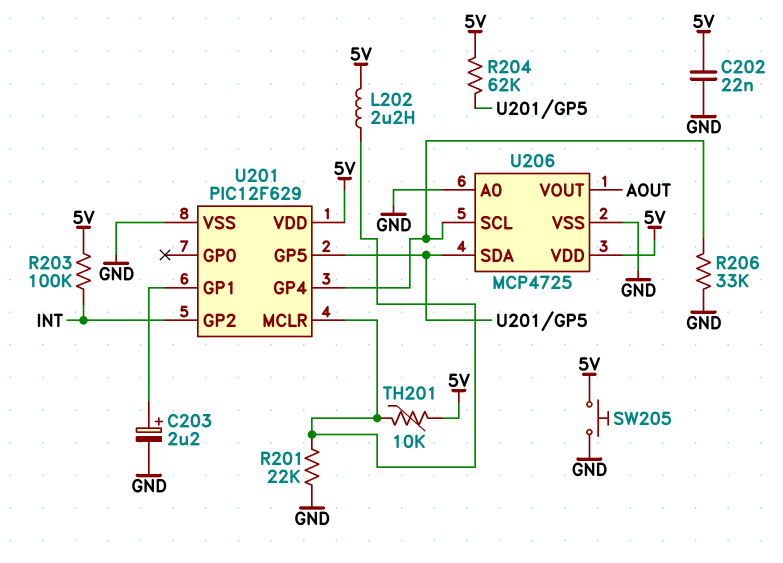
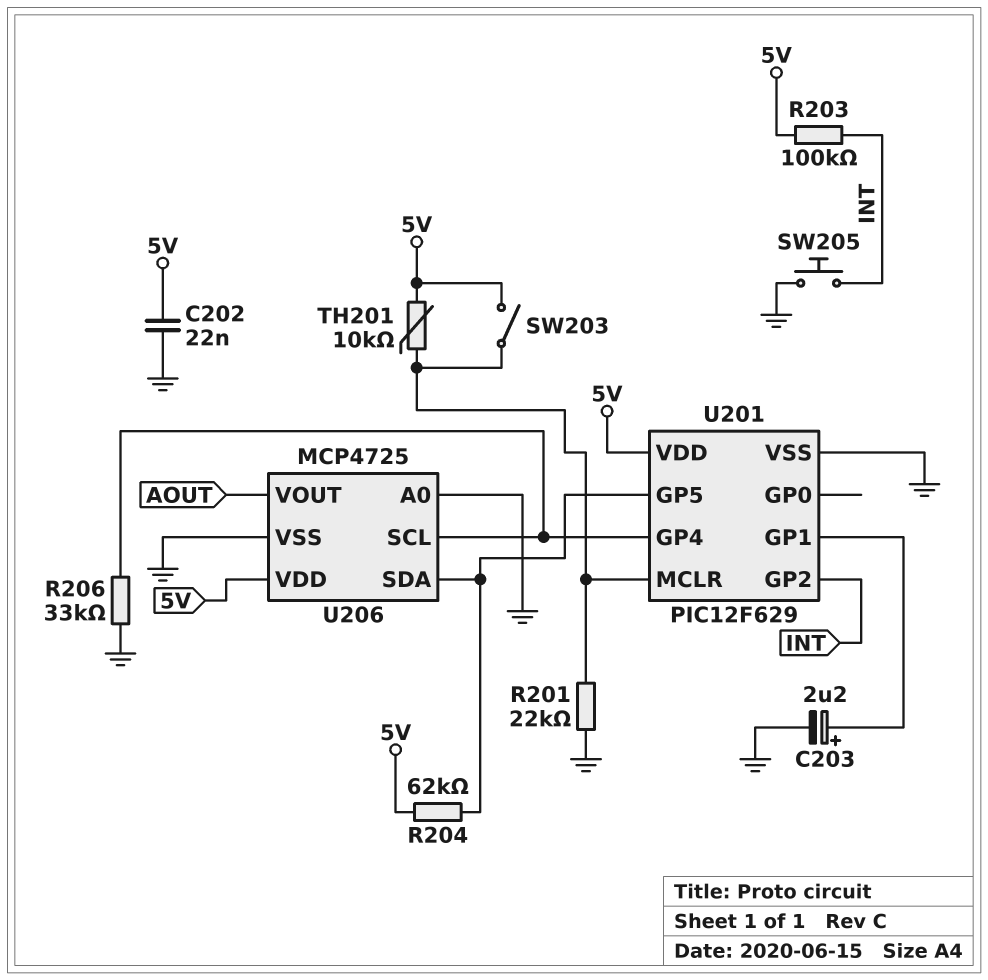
L202: 2.2uH (5V, U201/MCLR) -> none
SW203: none -> switch (5V, U201/MCLR)
SW205: button (5V, GND) -> button (GND, INT)

